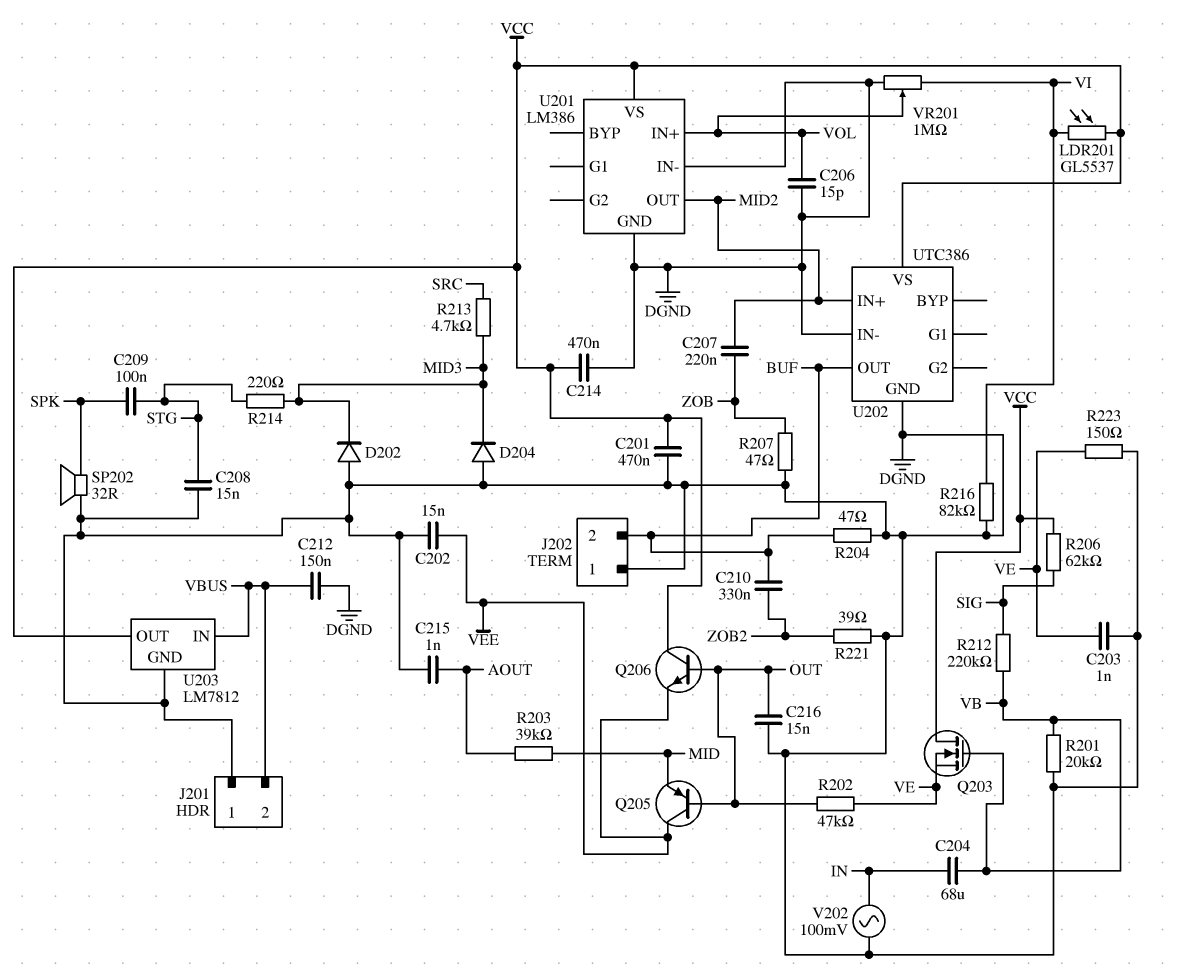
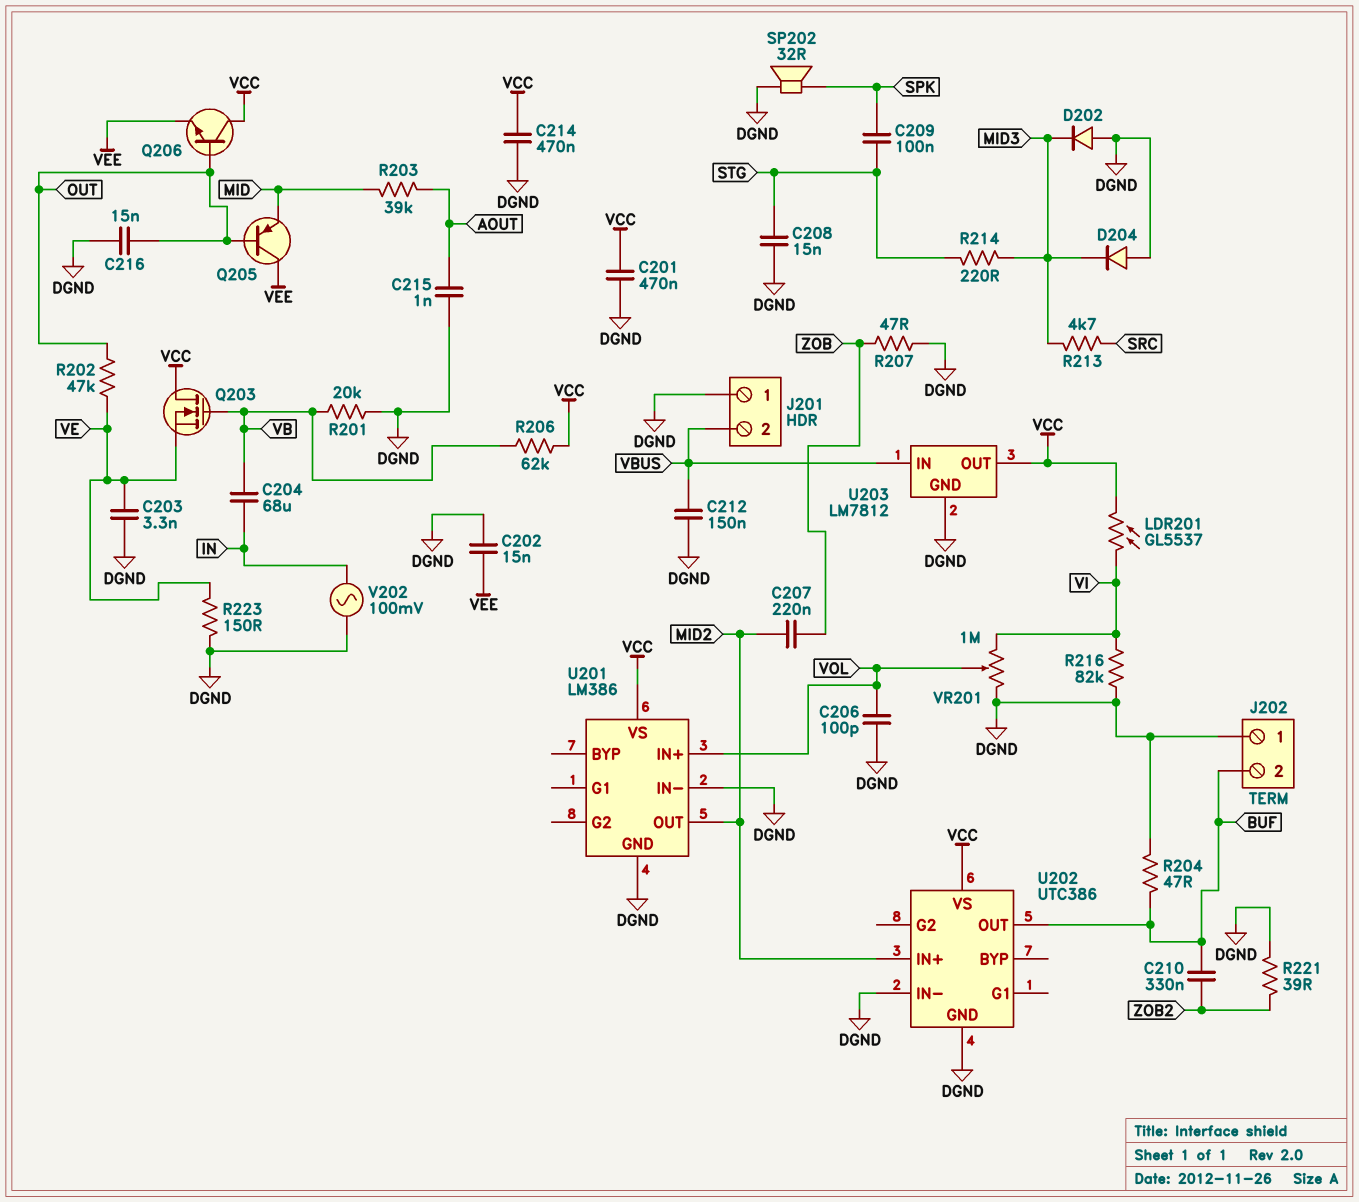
C203: 1nF (DGND, VE) -> 3.3nF (DGND, VE)
C206: 15pF (DGND, VOL) -> 100pF (DGND, VOL)
R206: 62k (SIG, VCC) -> 62k (VB, VCC)
R212: 220k (SIG, VB) -> none

